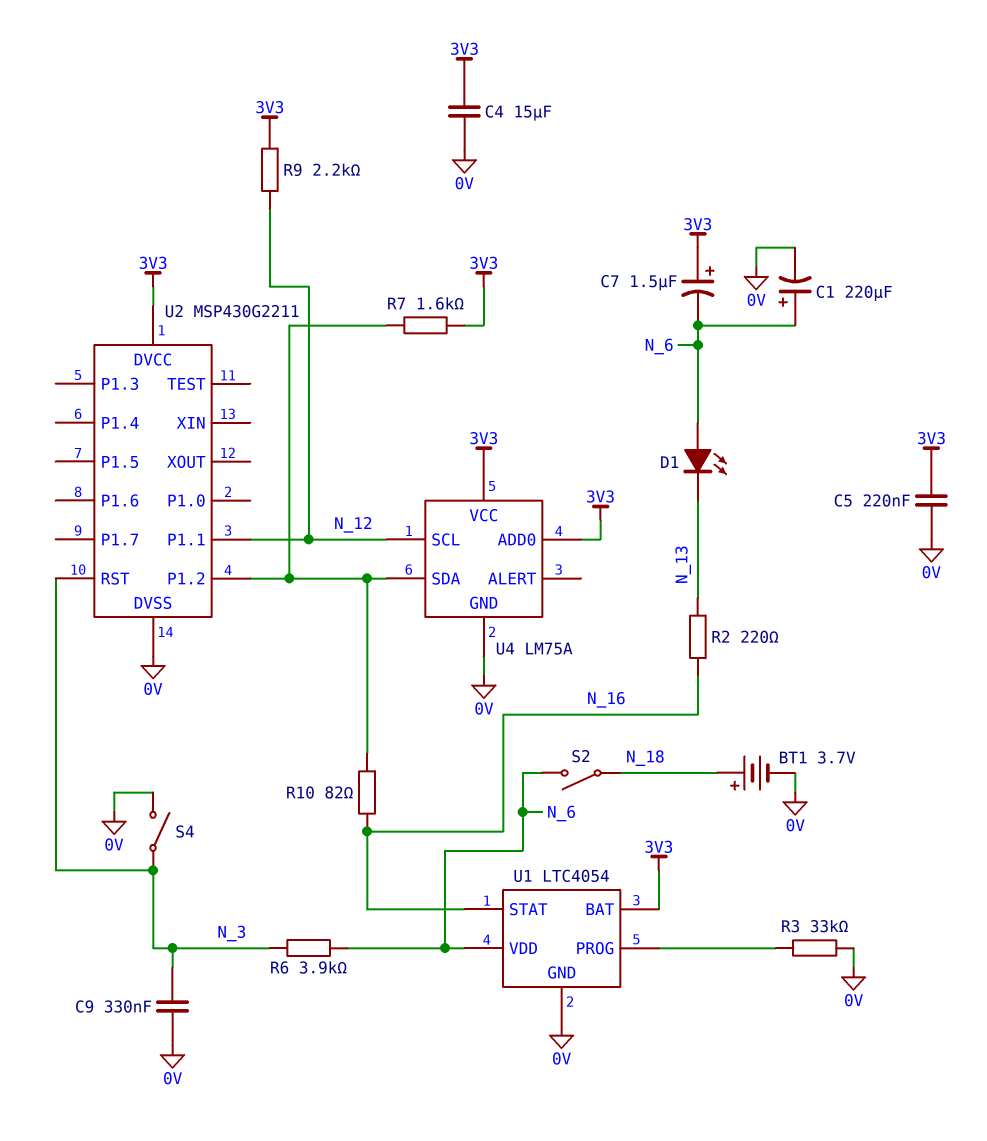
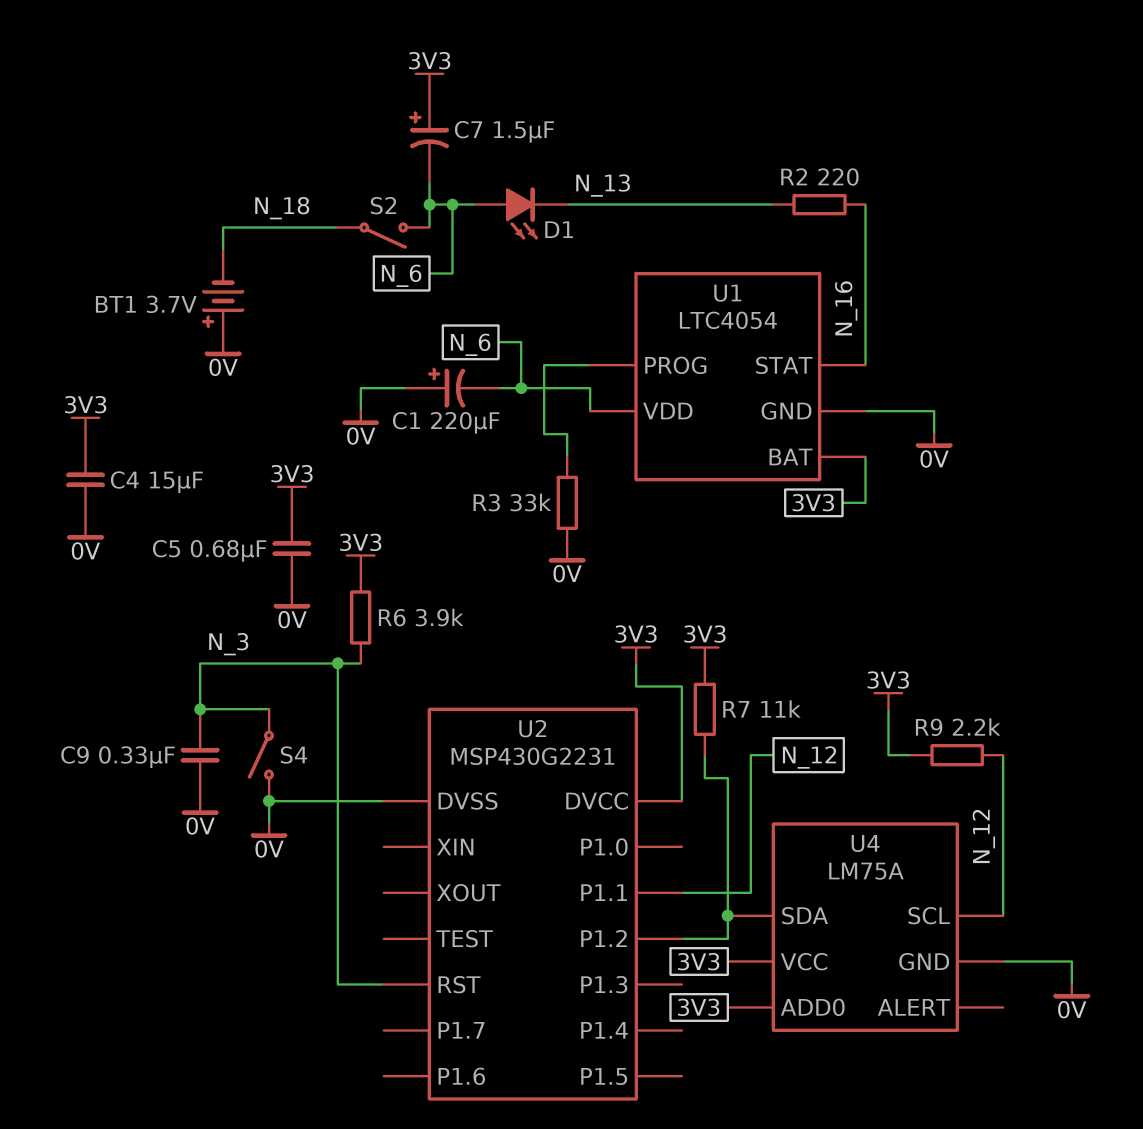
BT1: 3.7V (plus N_18, minus 0V) -> 3.7V (plus 0V, minus N_18)
C1: 220uF (plus N_6, minus 0V) -> 220uF (plus 0V, minus N_6)
C5: 220nF (0V, 3V3) -> 680nF (0V, 3V3)
R6: 3.9k (N_3, N_6) -> 3.9k (3V3, N_3)
R7: 1.6k (3V3, U2/P1.2) -> 11k (3V3, U2/P1.2)
R10: 82 (N_16, U2/P1.2) -> none
U2: MSP430G2211 -> MSP430G2231

